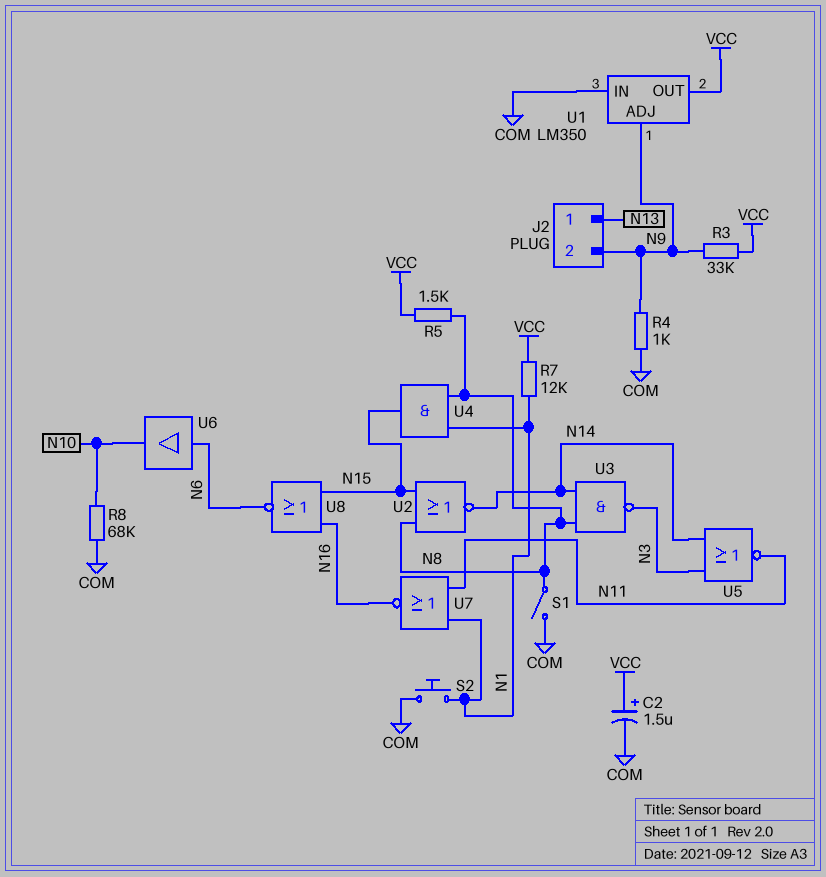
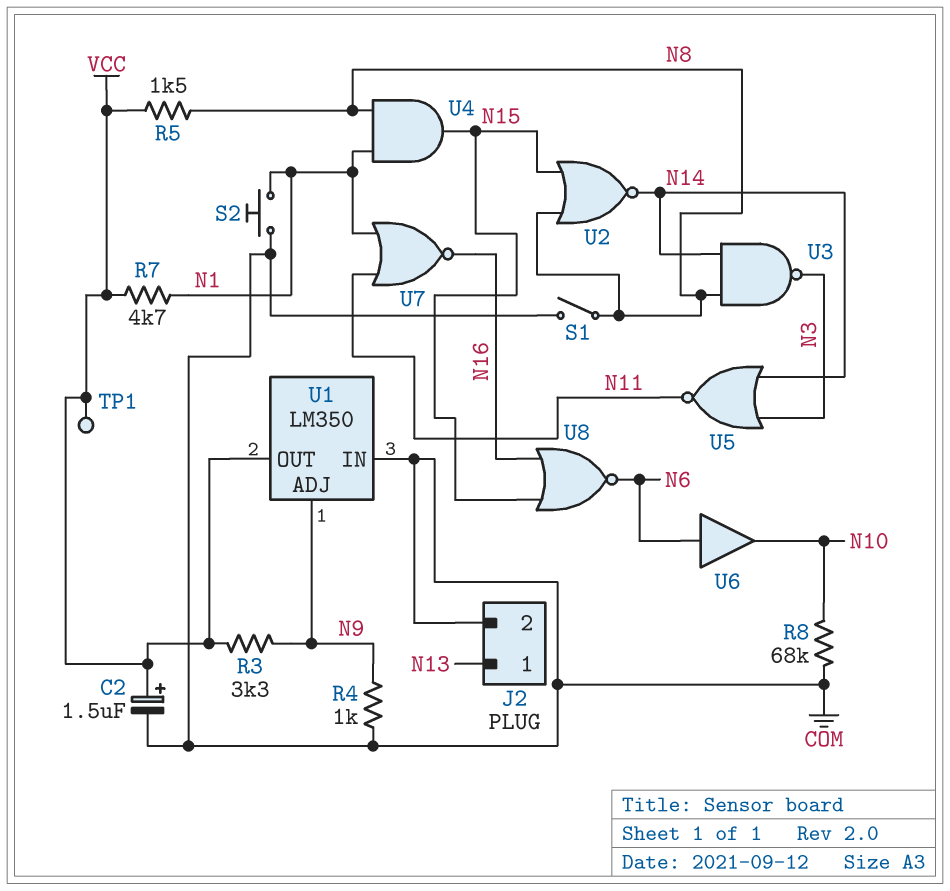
J2 pin 2: N9 -> COM
R3: 33k (N9, VCC) -> 3.3k (N9, VCC)
R7: 12k (N1, VCC) -> 4.7k (N1, VCC)
TP1: none -> test point (VCC)

